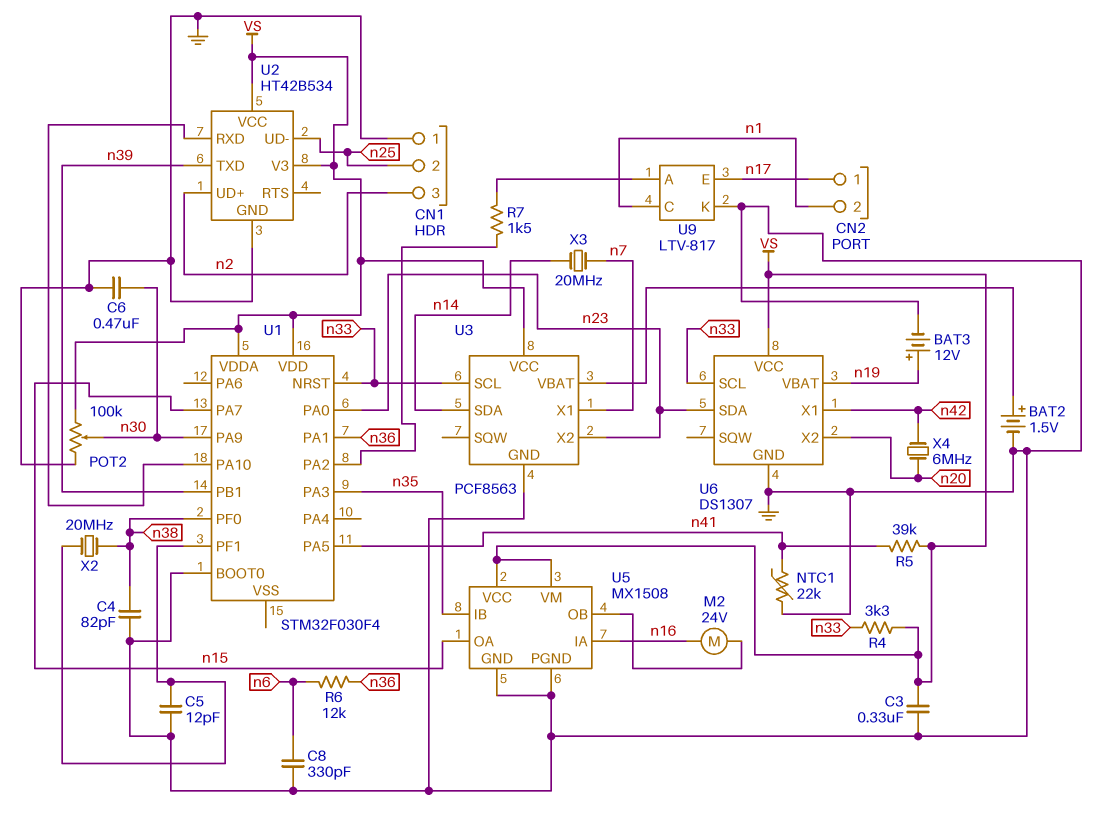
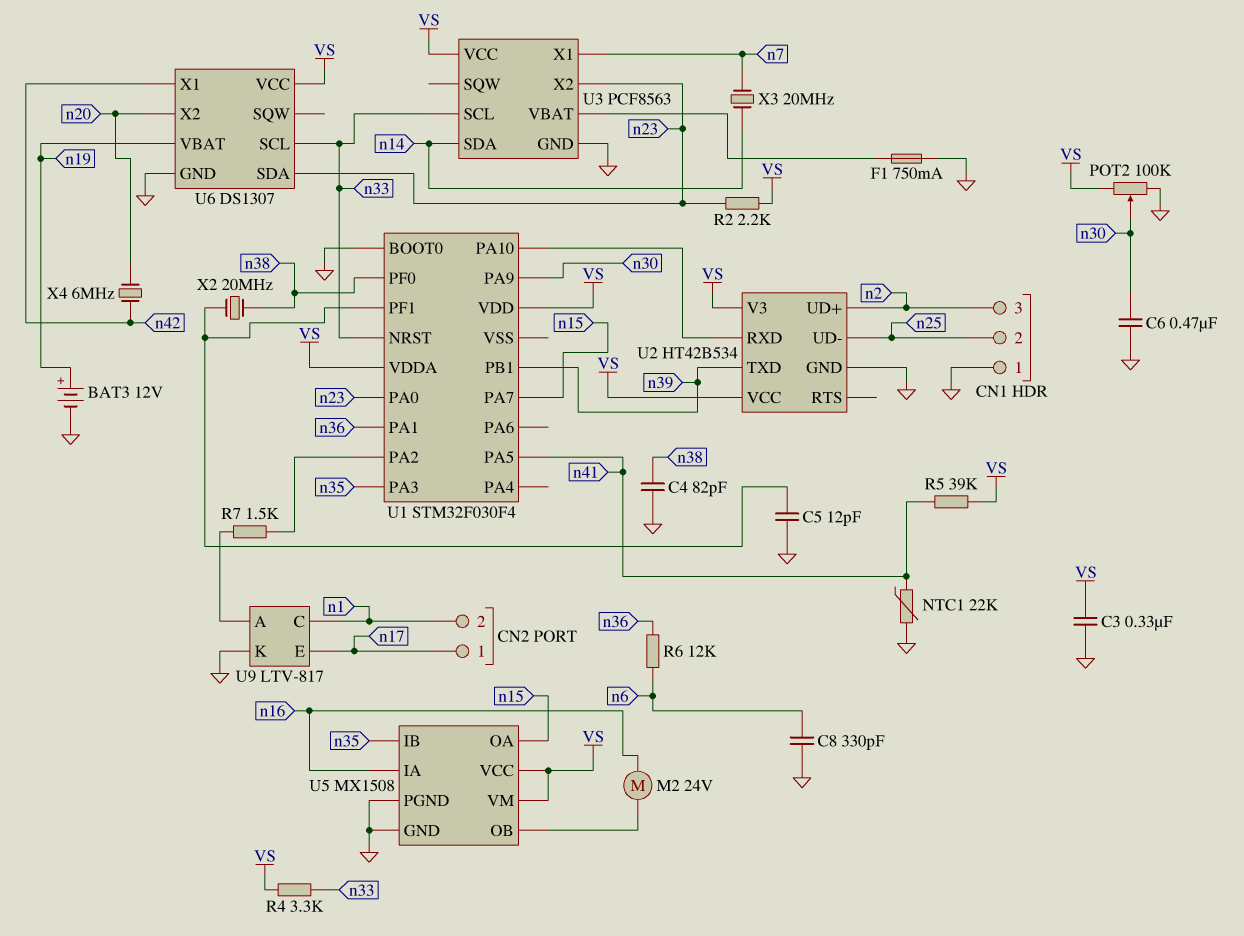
BAT2: 1.5V (plus U3/VBAT, minus GND) -> none
F1: none -> 750mA (GND, U3/VBAT)
R2: none -> 2.2k (VS, n23)

